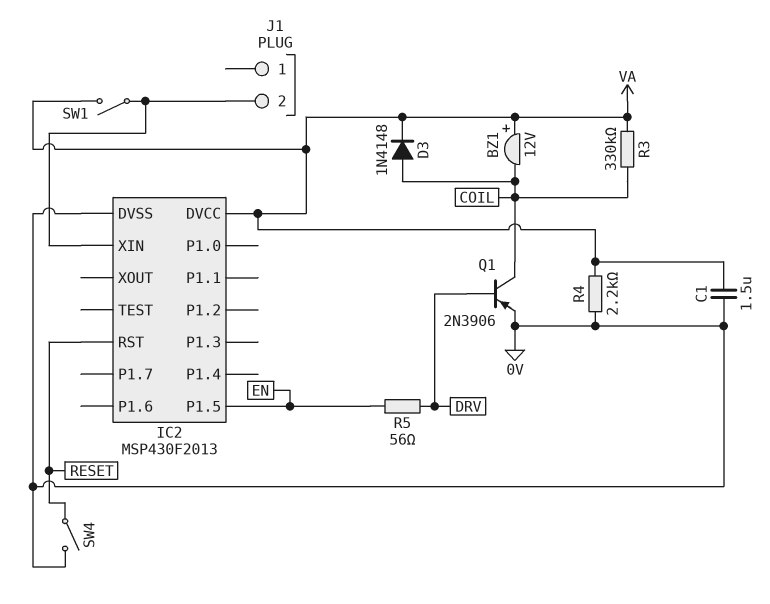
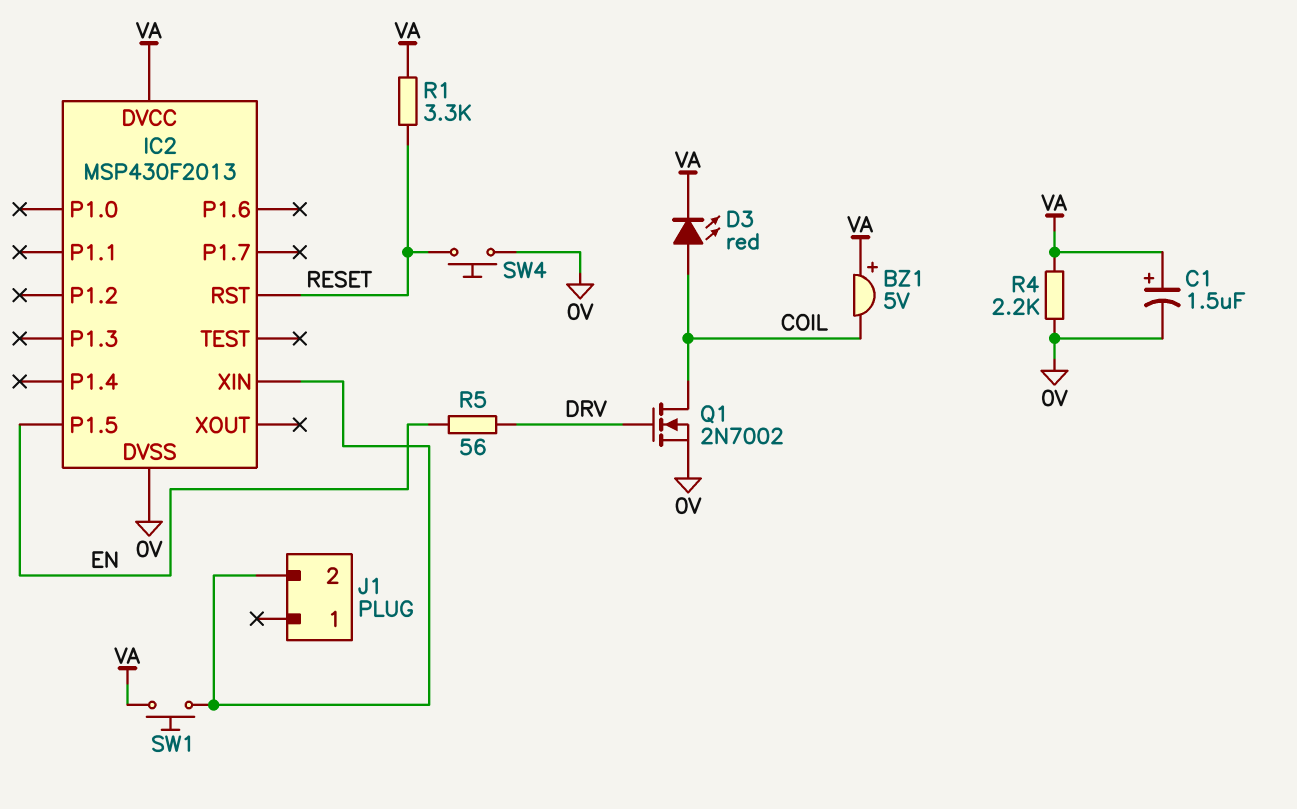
BZ1: buzzer 12V (plus VA, minus COIL) -> buzzer 5V (plus VA, minus COIL)
C1: 1.5uF (0V, VA) -> 1.5uF (plus VA, minus 0V)
D3: diode 1N4148 (A COIL, K VA) -> LED red (A COIL, K VA)
Q1: PNP 2N3906 (B DRV, C COIL, E 0V) -> NMOS 2N7002 (G DRV, D COIL, S 0V)
R1: none -> 3.3k (RESET, VA)
R3: 330k (COIL, VA) -> none
SW1: switch (IC2/XIN, VA) -> button (IC2/XIN, VA)
SW4: switch (0V, RESET) -> button (0V, RESET)

